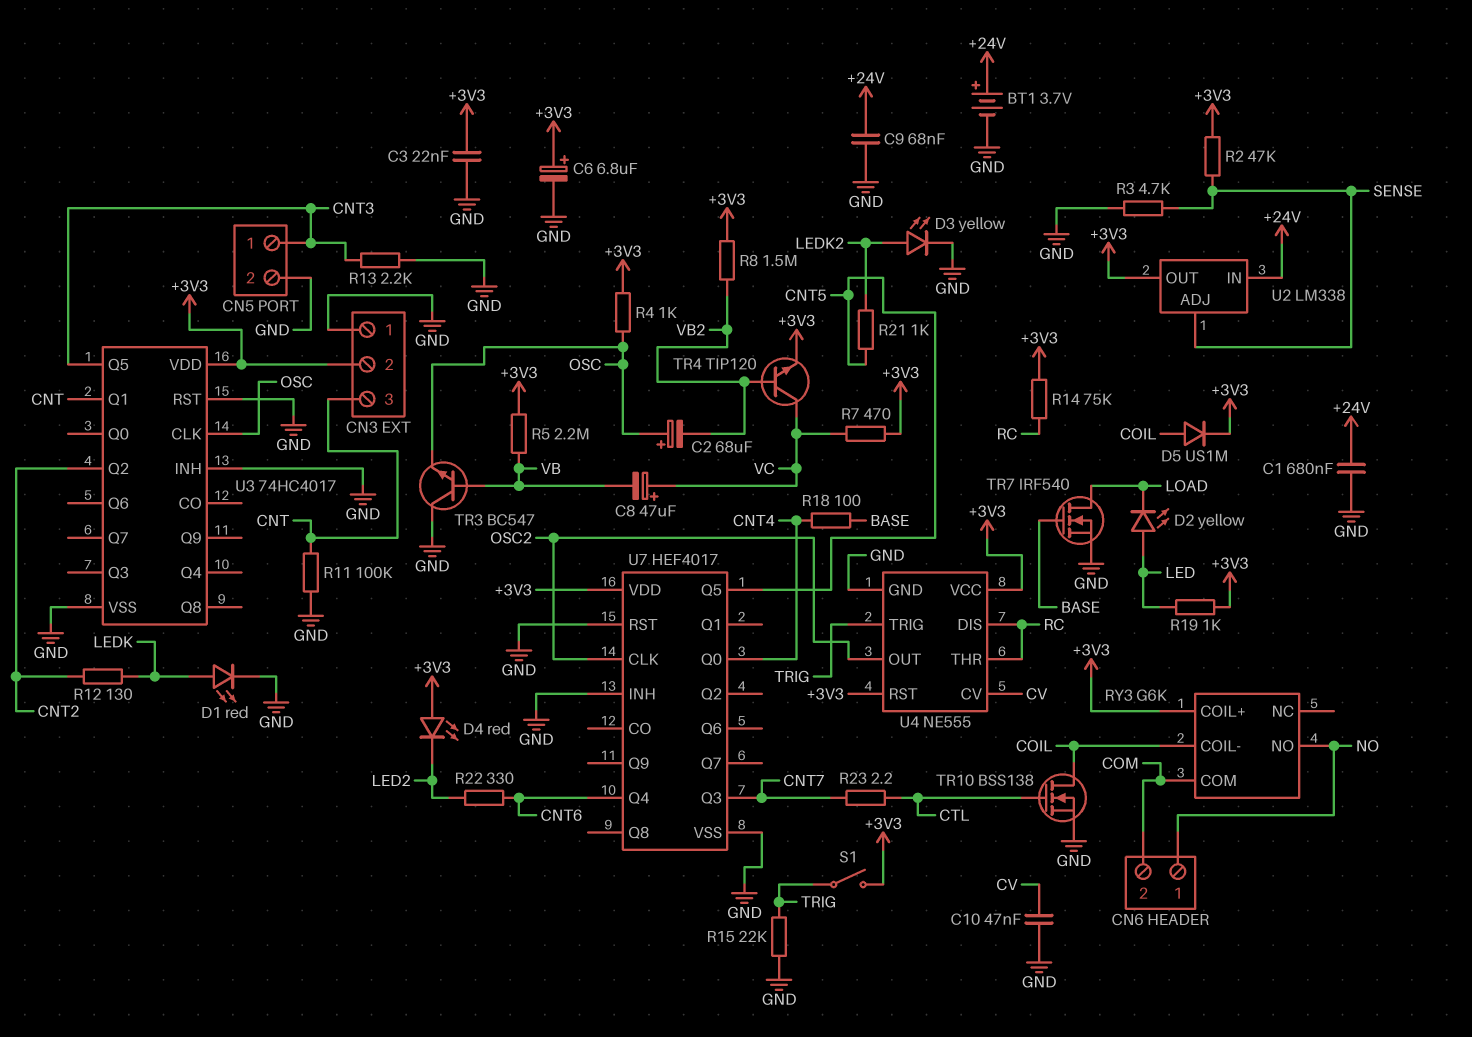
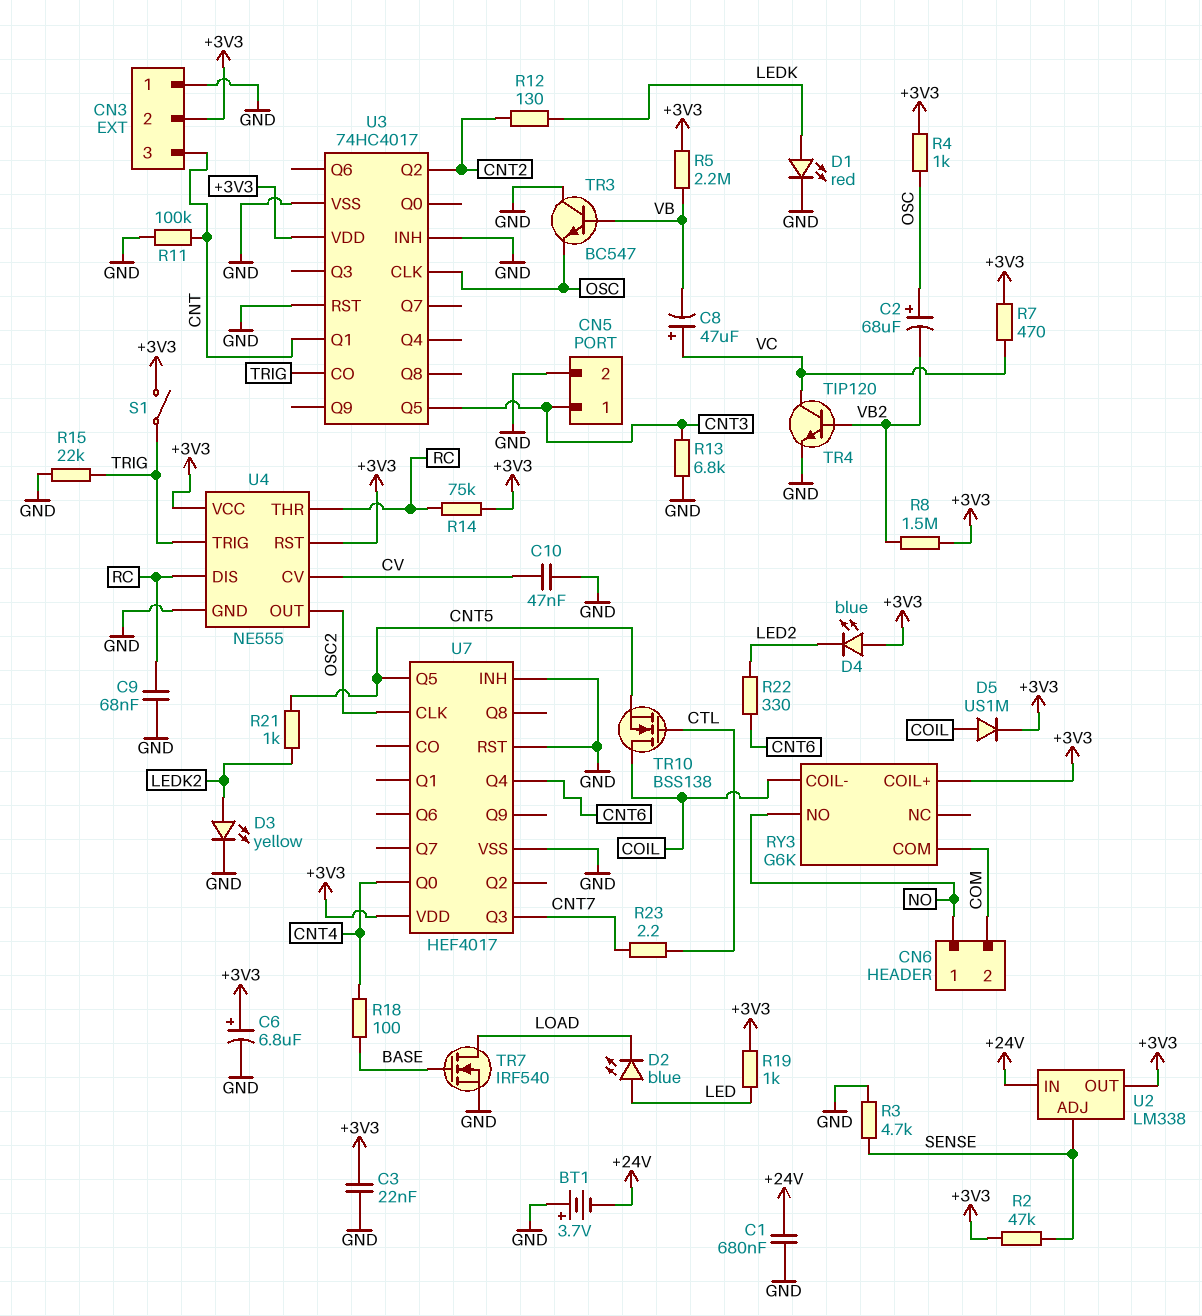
BT1: 3.7V (plus +24V, minus GND) -> 3.7V (plus GND, minus +24V)
C9: 68nF (+24V, GND) -> 68nF (GND, RC)
D2: LED yellow (A LED, K LOAD) -> LED blue (A LED, K LOAD)
D4: LED red (A +3V3, K LED2) -> LED blue (A +3V3, K LED2)
R13: 2.2k (CNT3, GND) -> 6.8k (CNT3, GND)
TR4: NPN TIP120 (B VB2, C VC, E +3V3) -> NPN TIP120 (B VB2, C VC, E GND)
TR10: NMOS BSS138 (G CTL, D COIL, S GND) -> NMOS BSS138 (G CTL, D COIL, S CNT5)
U3 pin CO: none -> TRIG

